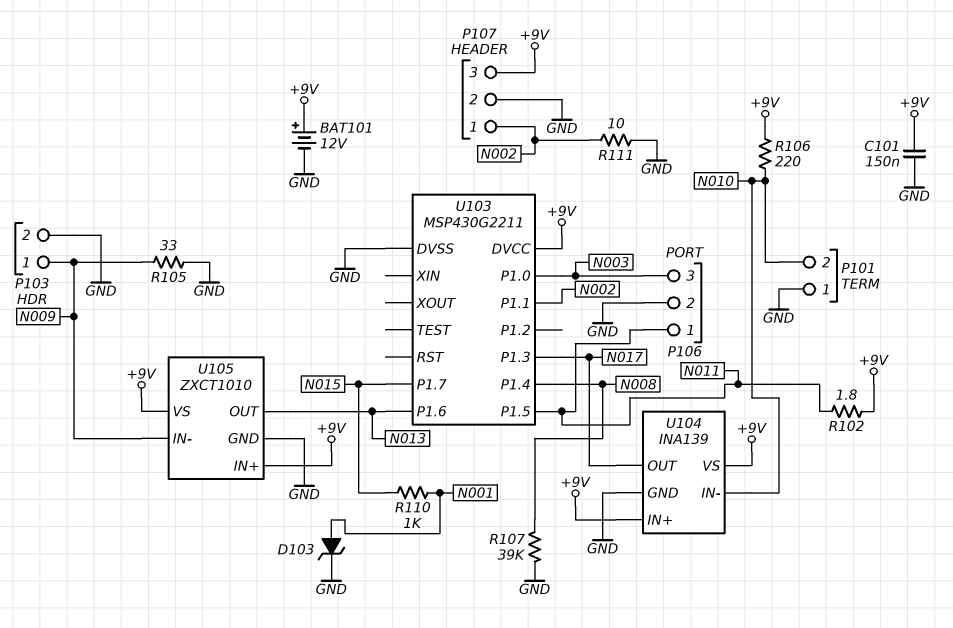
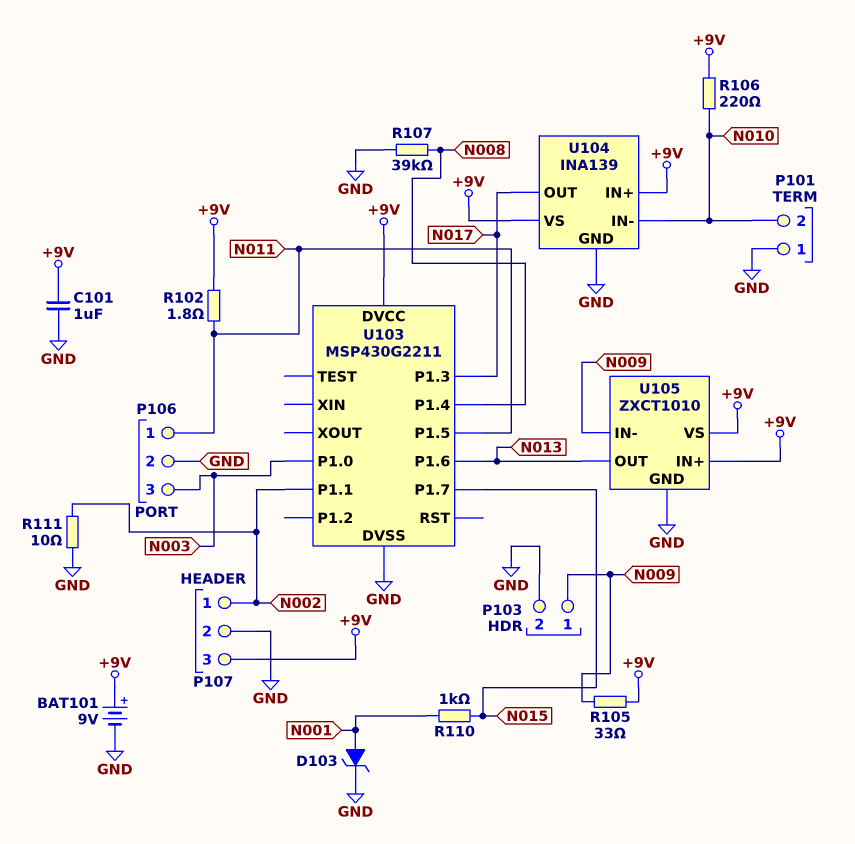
BAT101: 12V (plus +9V, minus GND) -> 9V (plus +9V, minus GND)
C101: 150nF (+9V, GND) -> 1uF (+9V, GND)
R105: 33 (GND, N009) -> 33 (+9V, N009)

